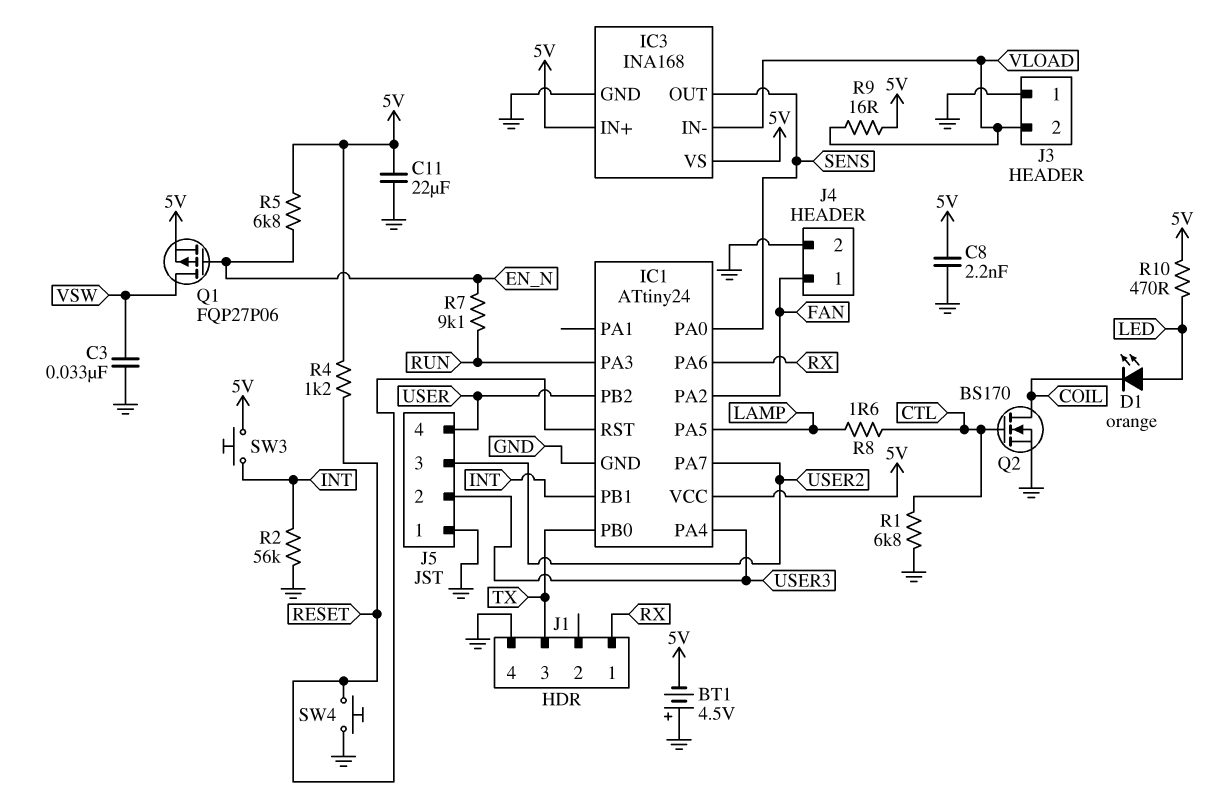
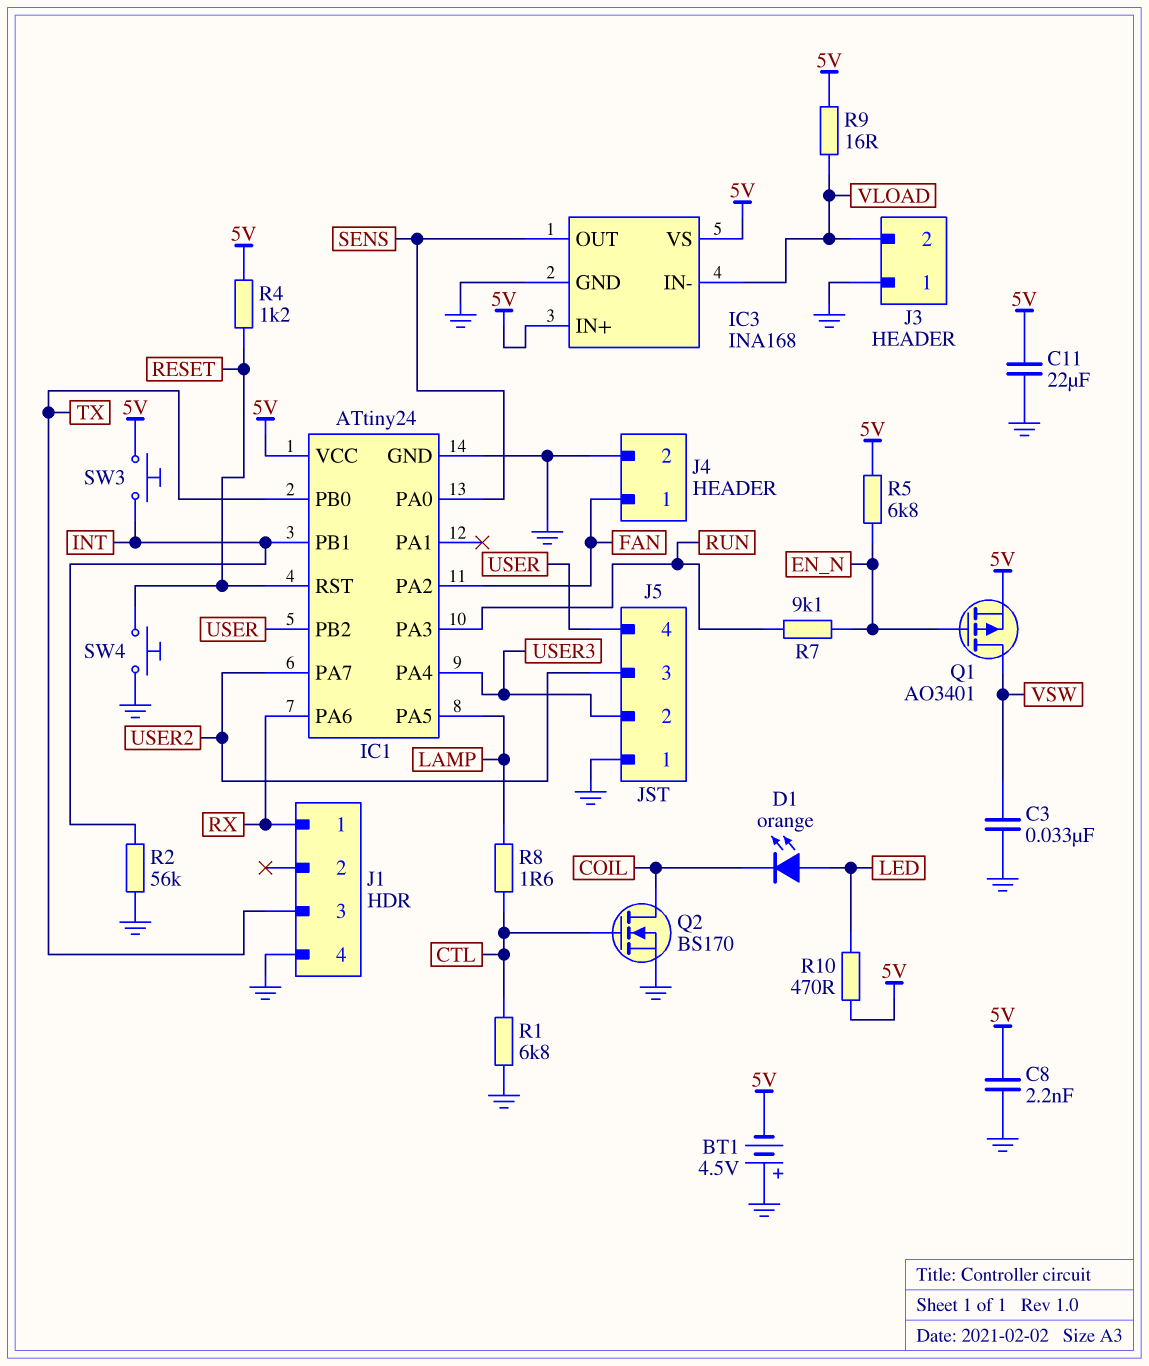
Q1: PMOS FQP27P06 (G EN_N, D VSW, S 5V) -> PMOS AO3401 (G EN_N, D VSW, S 5V)

